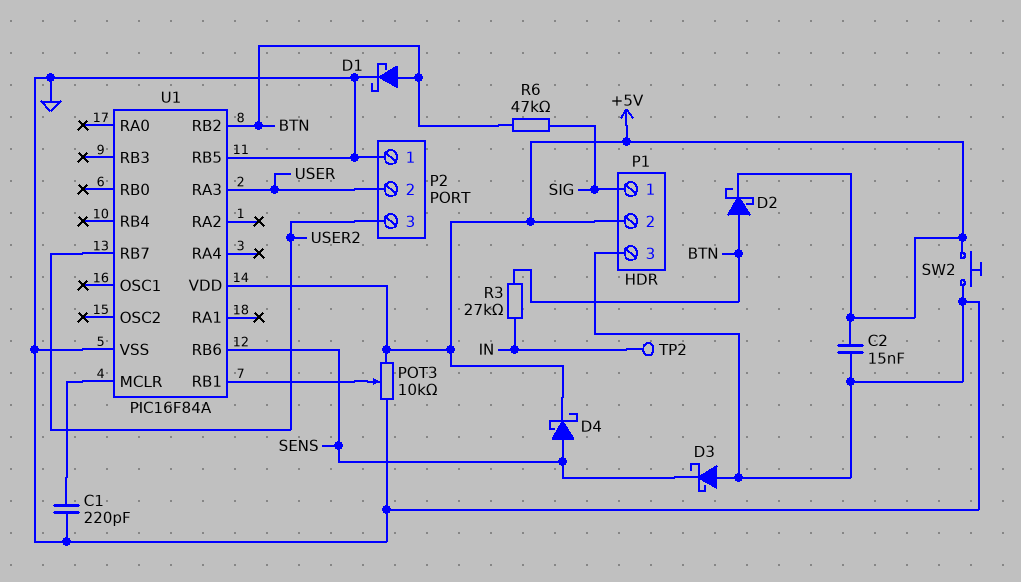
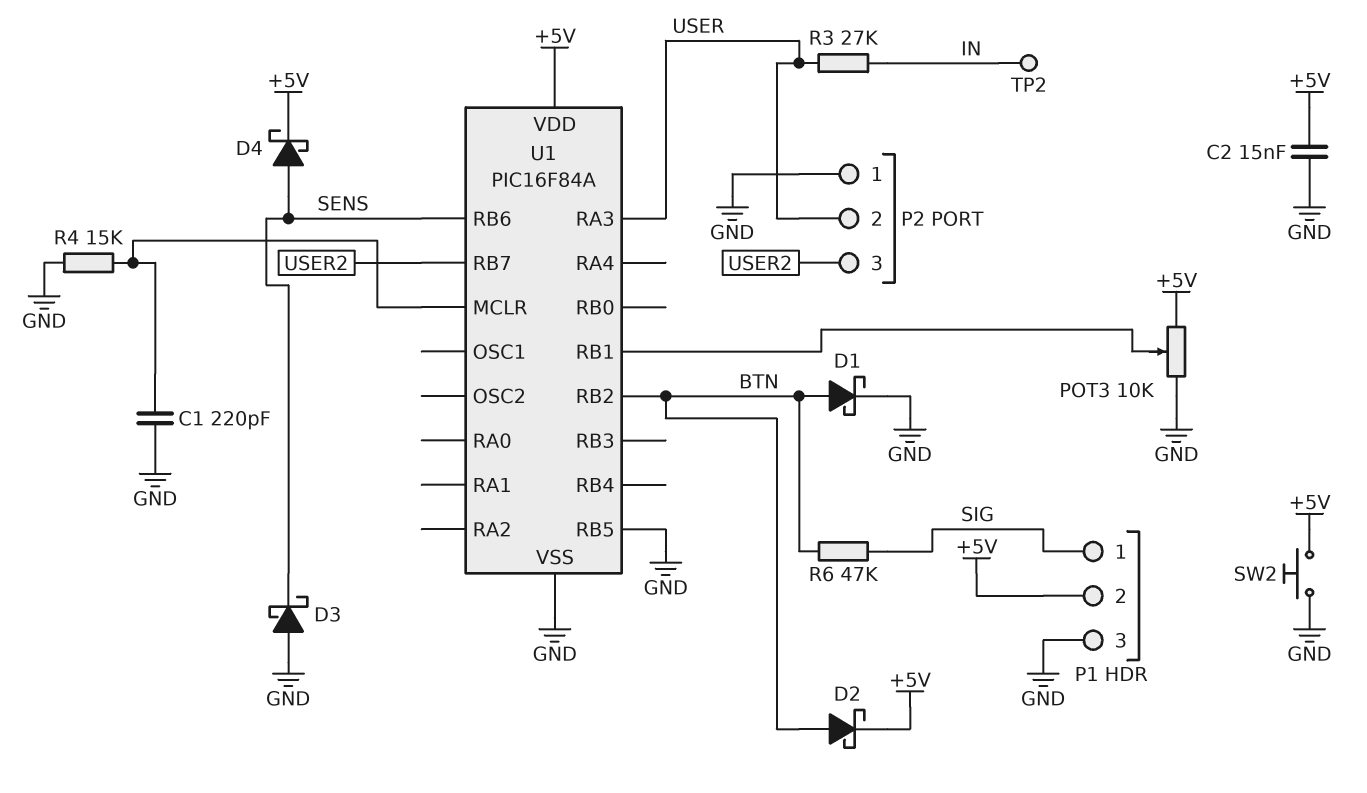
R3: 27k (BTN, IN) -> 27k (IN, USER)
R4: none -> 15k (GND, U1/MCLR)

